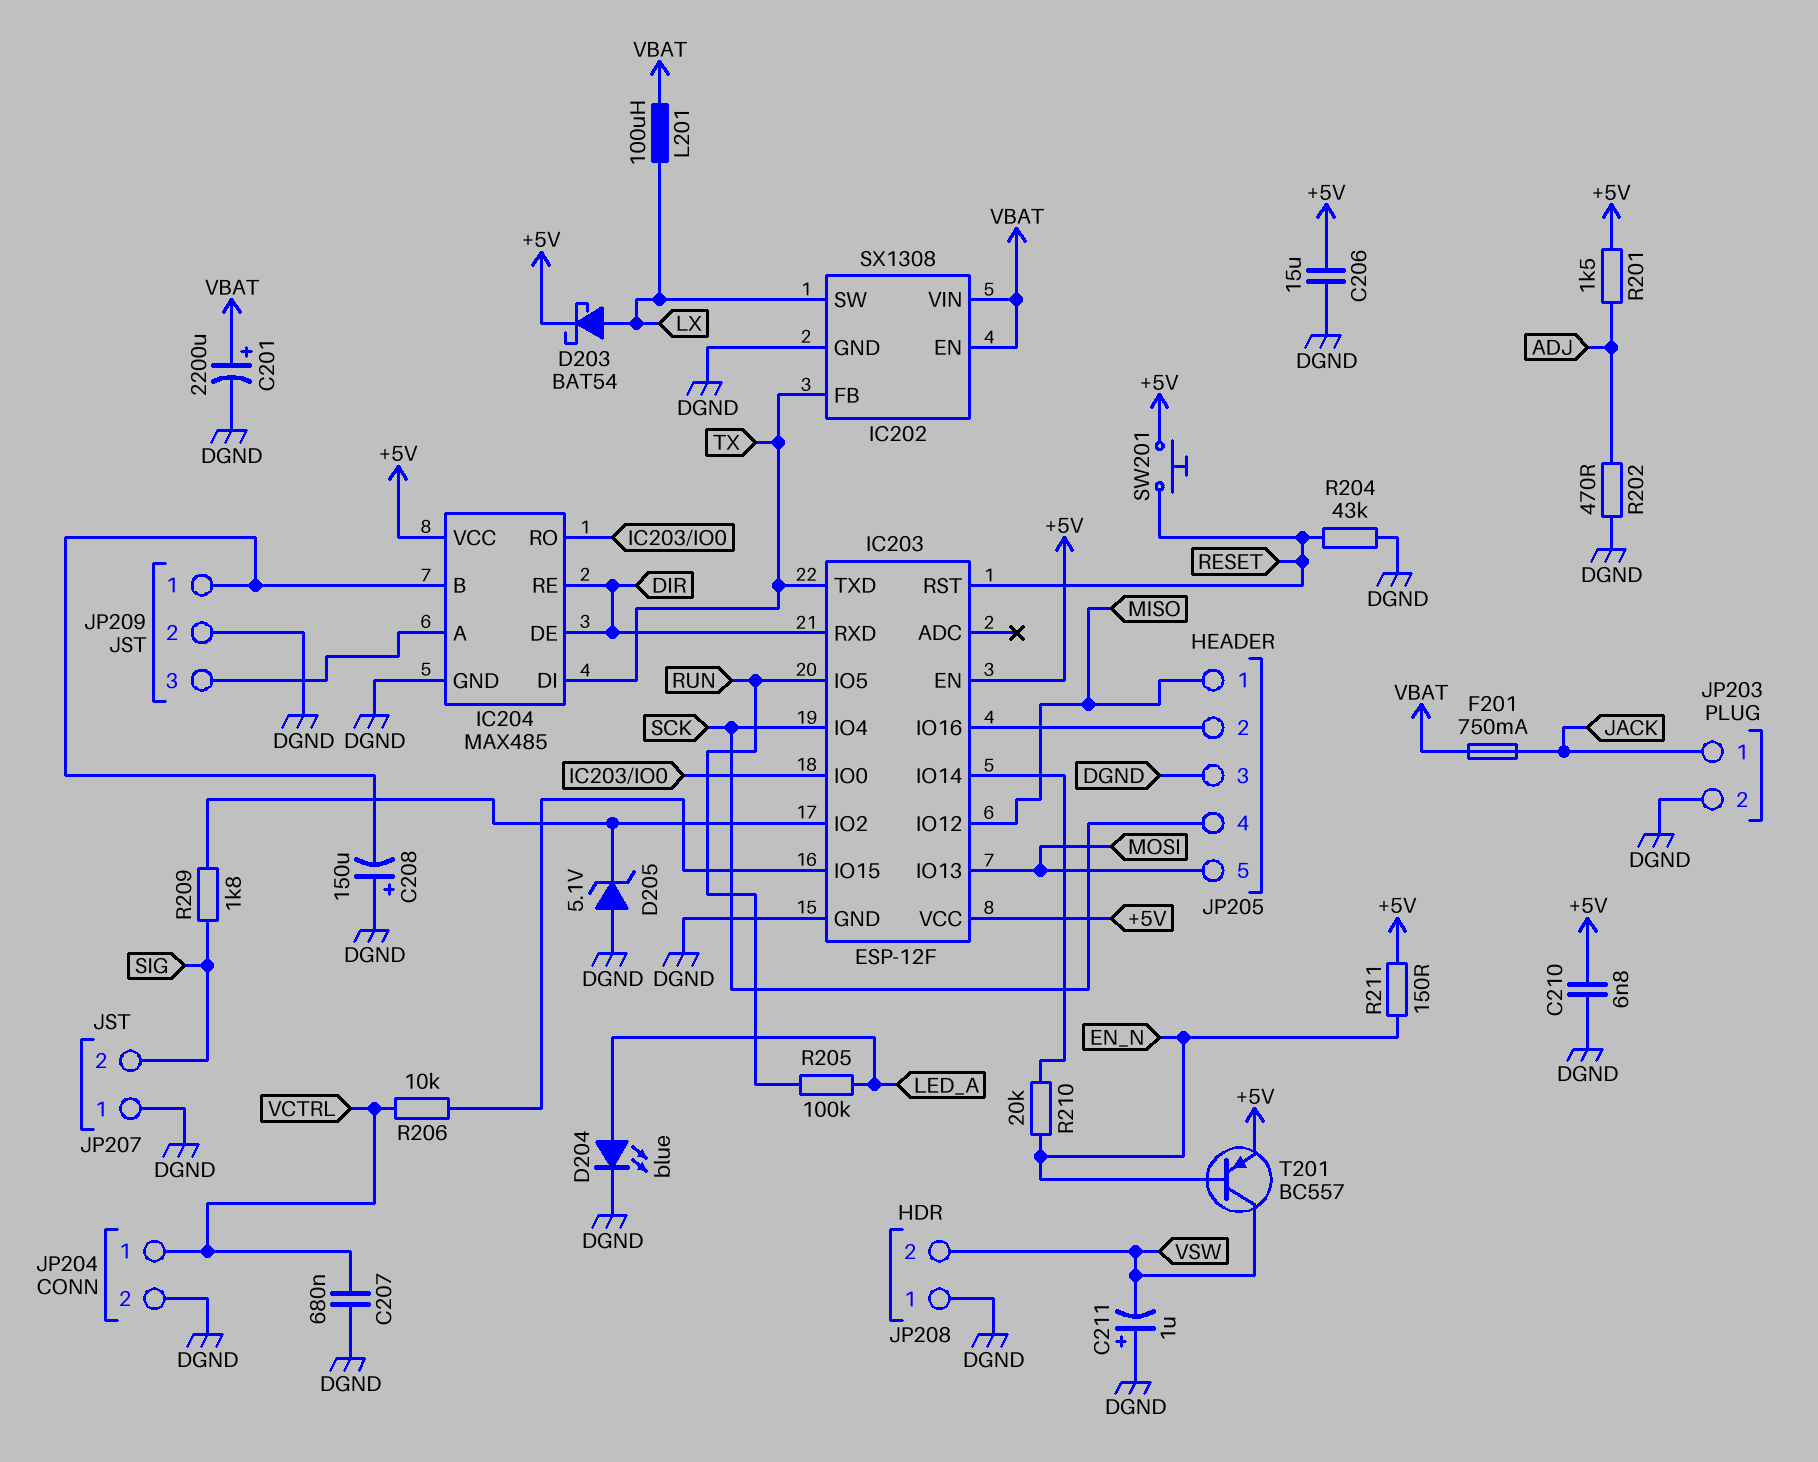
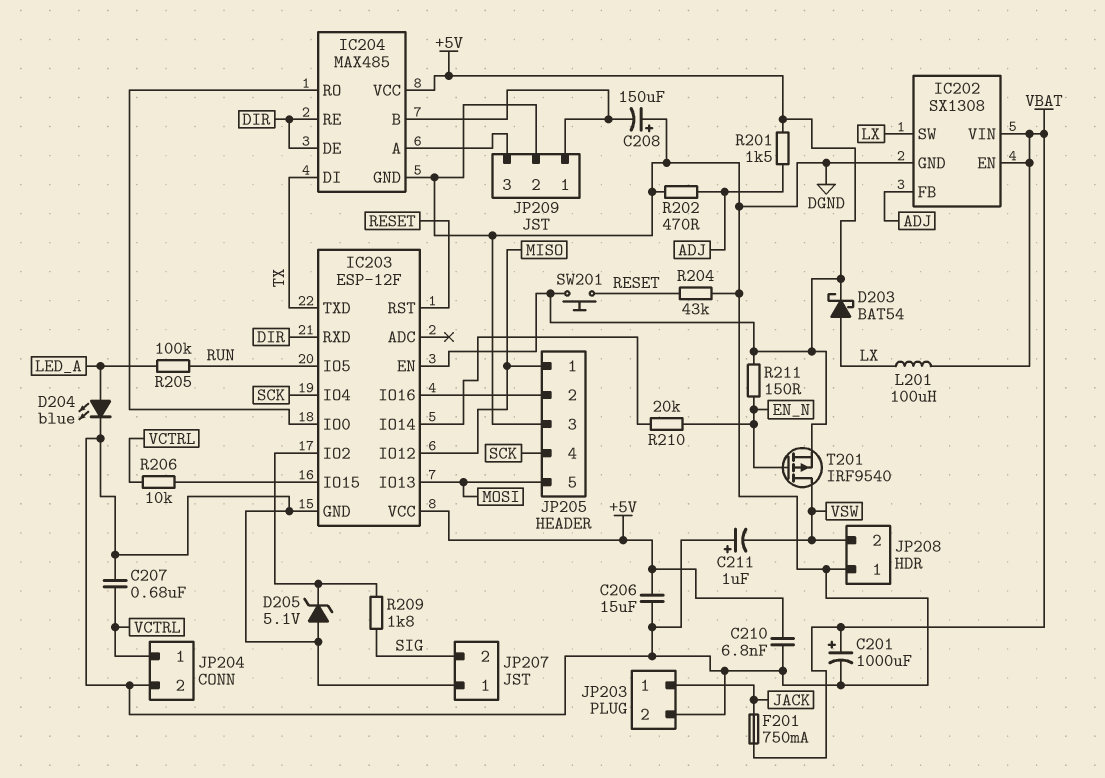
C201: 2200uF (plus VBAT, minus DGND) -> 1000uF (plus VBAT, minus DGND)
IC202 pin FB: TX -> ADJ
T201: PNP BC557 (B EN_N, C VSW, E +5V) -> PMOS IRF9540 (G EN_N, D VSW, S +5V)

